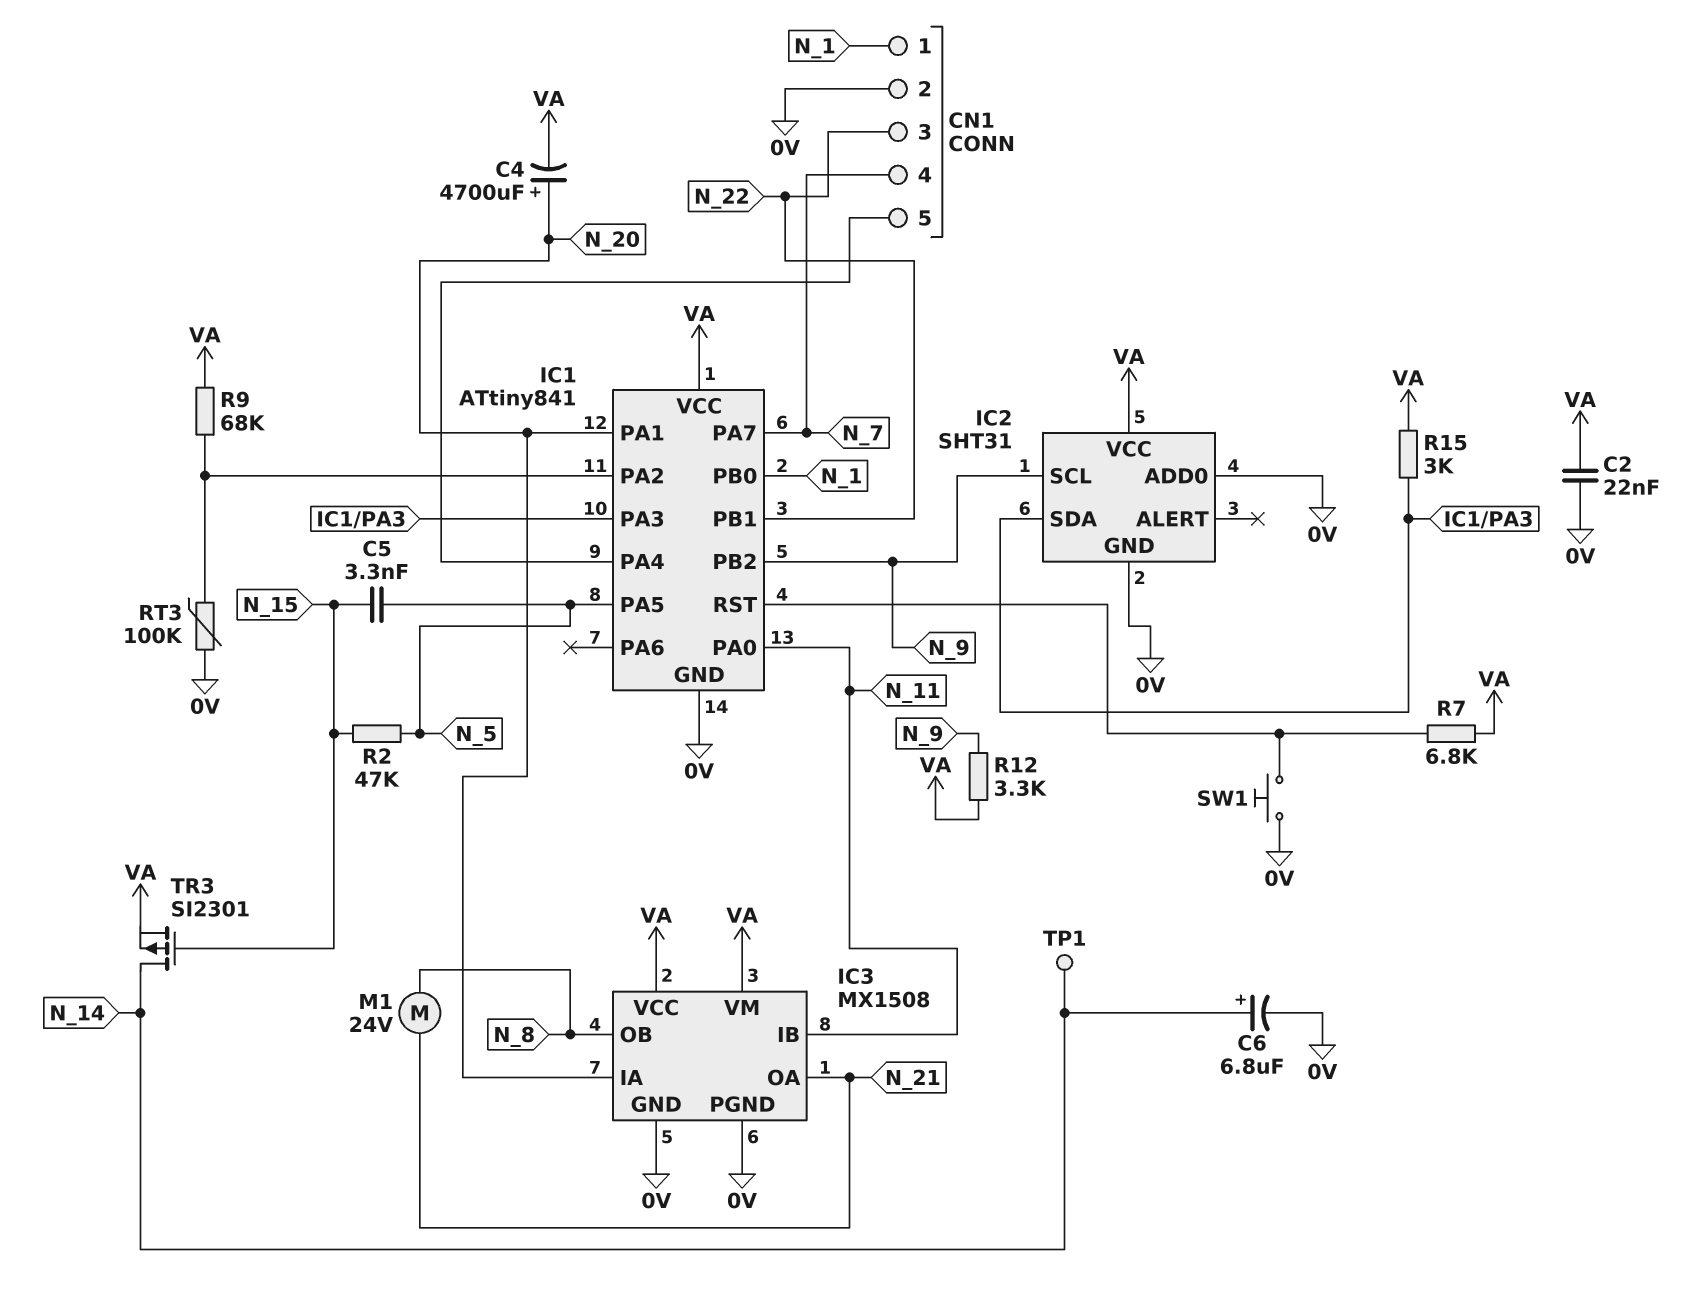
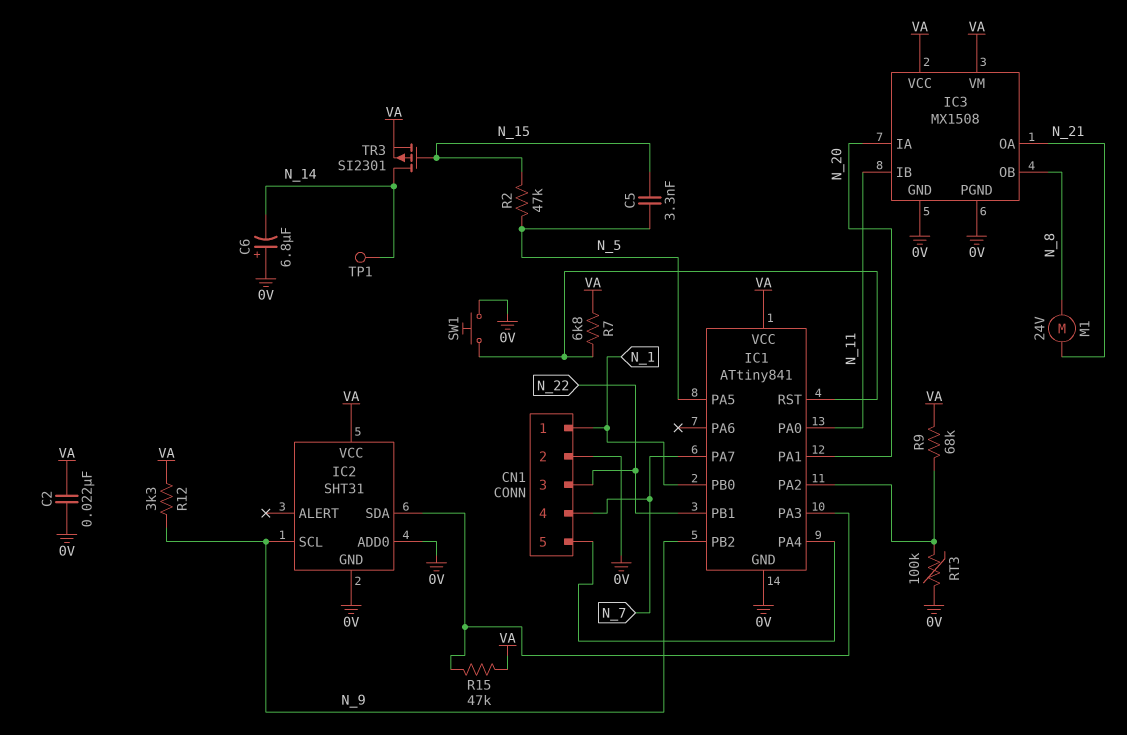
C4: 4700uF (plus N_20, minus VA) -> none
C6: 6.8uF (plus N_14, minus 0V) -> 6.8uF (plus 0V, minus N_14)
R15: 3k (IC1/PA3, VA) -> 47k (IC1/PA3, VA)

